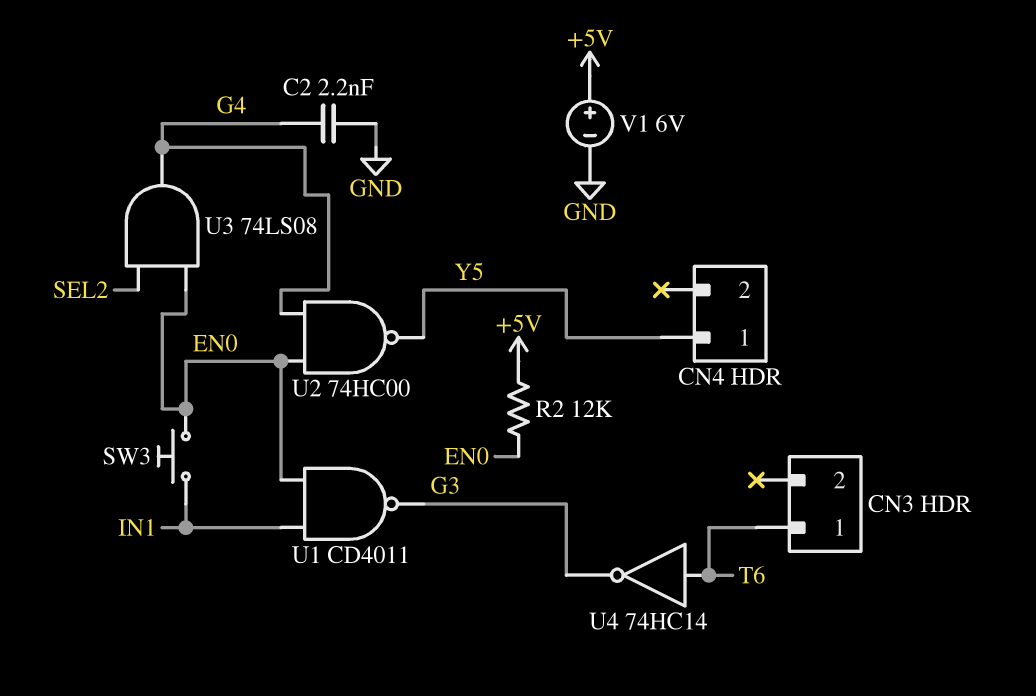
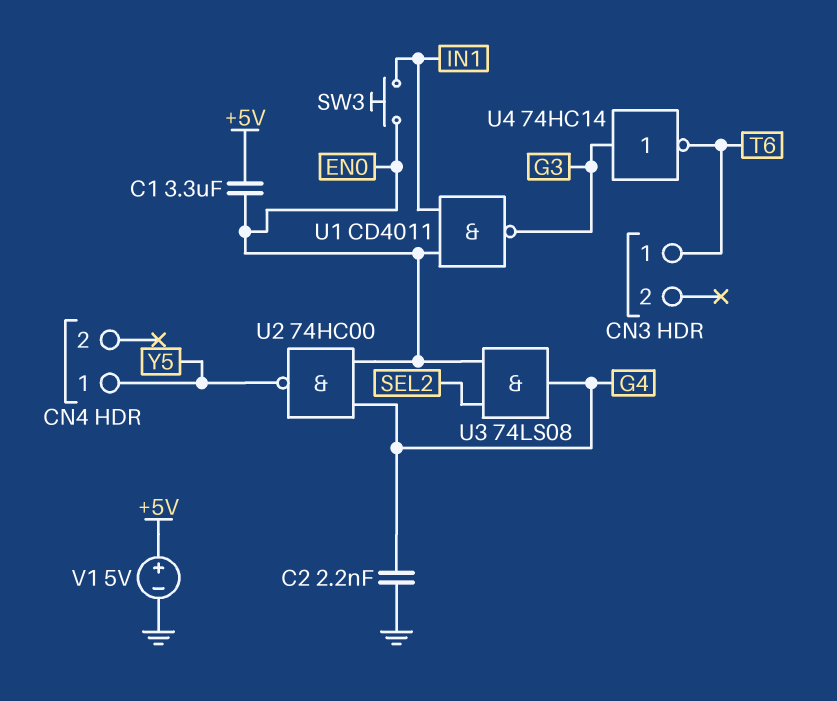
C1: none -> 3.3uF (+5V, EN0)
R2: 12k (+5V, EN0) -> none
U4: NOT 74HC14 (in T6, out G3) -> NOT 74HC14 (in G3, out T6)
V1: 6V (plus +5V, minus GND) -> 5V (plus +5V, minus GND)

